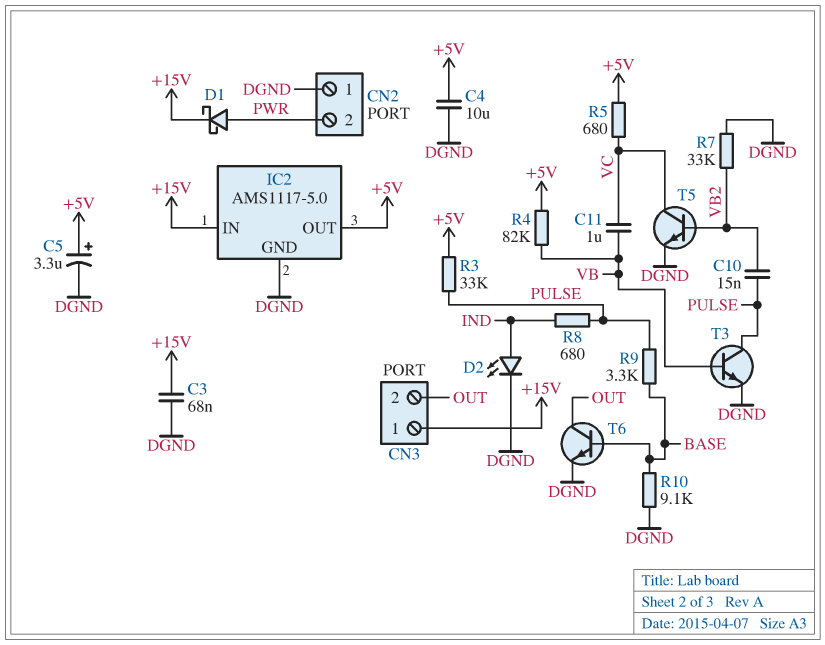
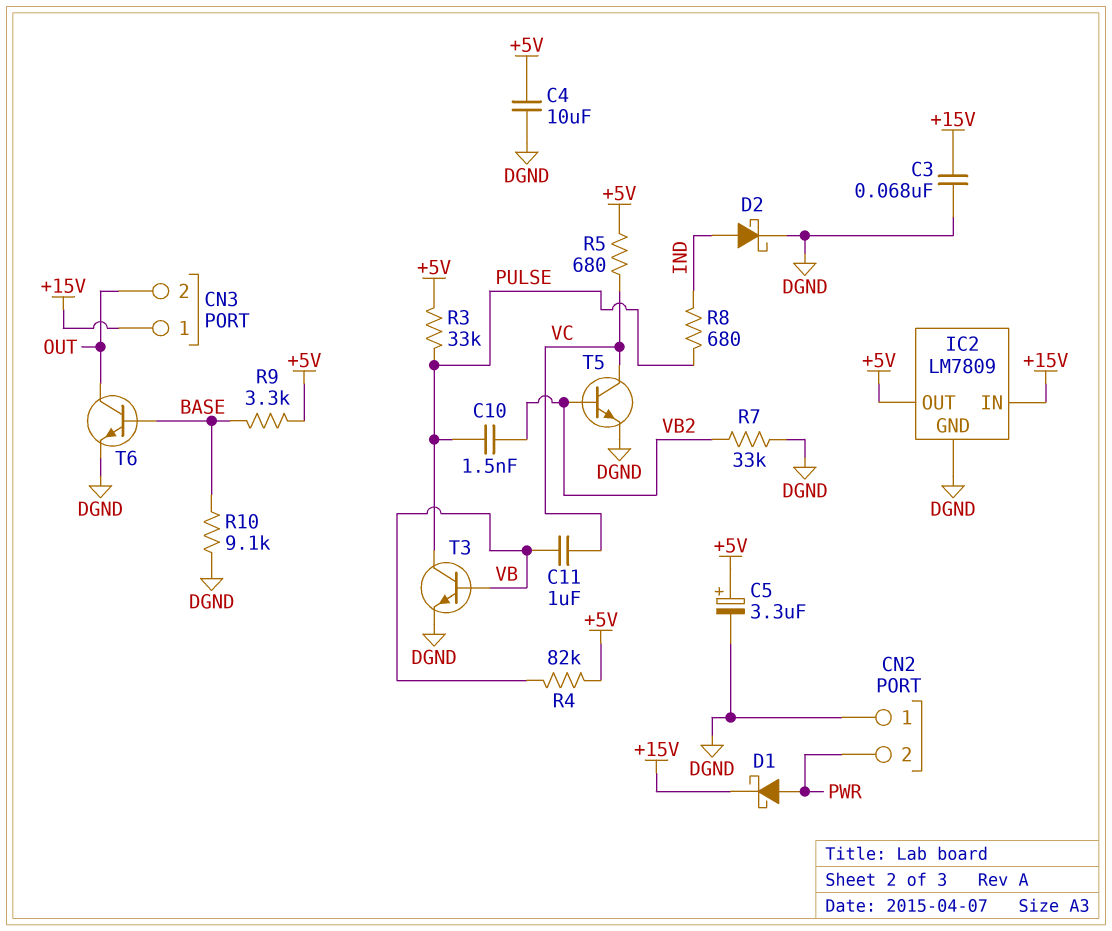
C10: 15nF (PULSE, VB2) -> 1.5nF (PULSE, VB2)
D2: LED (A IND, K DGND) -> schottky (A IND, K DGND)
IC2: AMS1117-5.0 -> LM7809
R9: 3.3k (BASE, PULSE) -> 3.3k (+5V, BASE)

